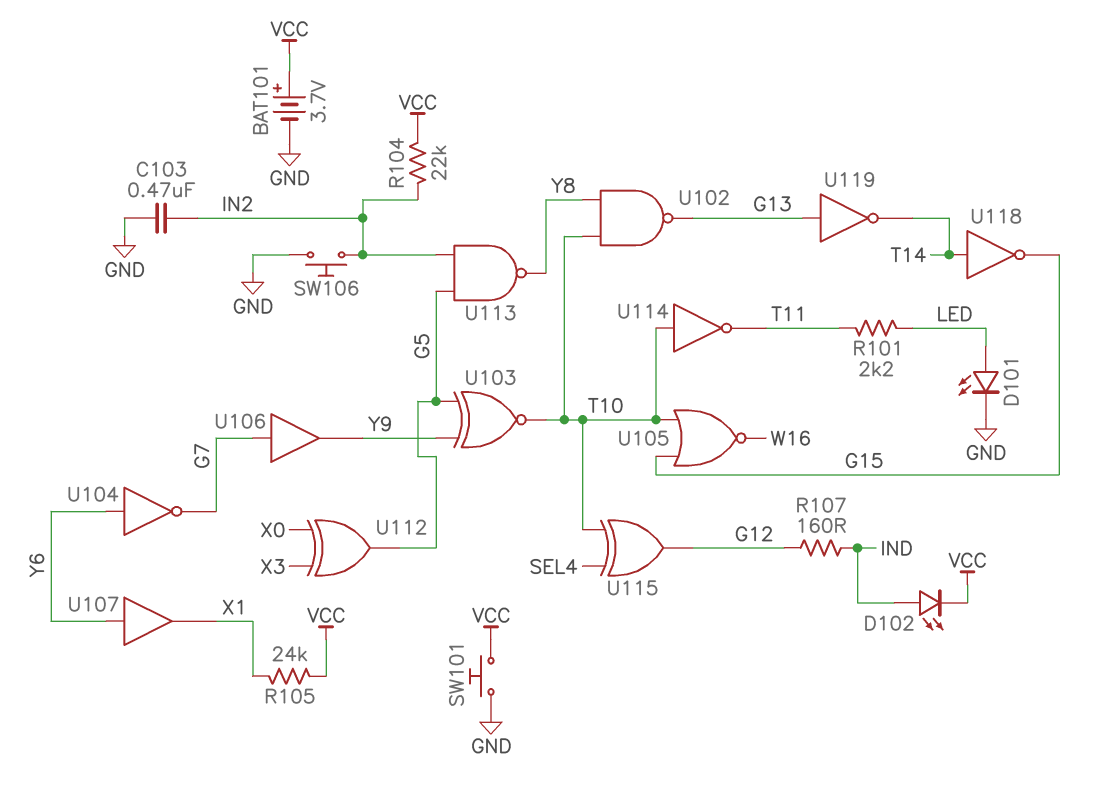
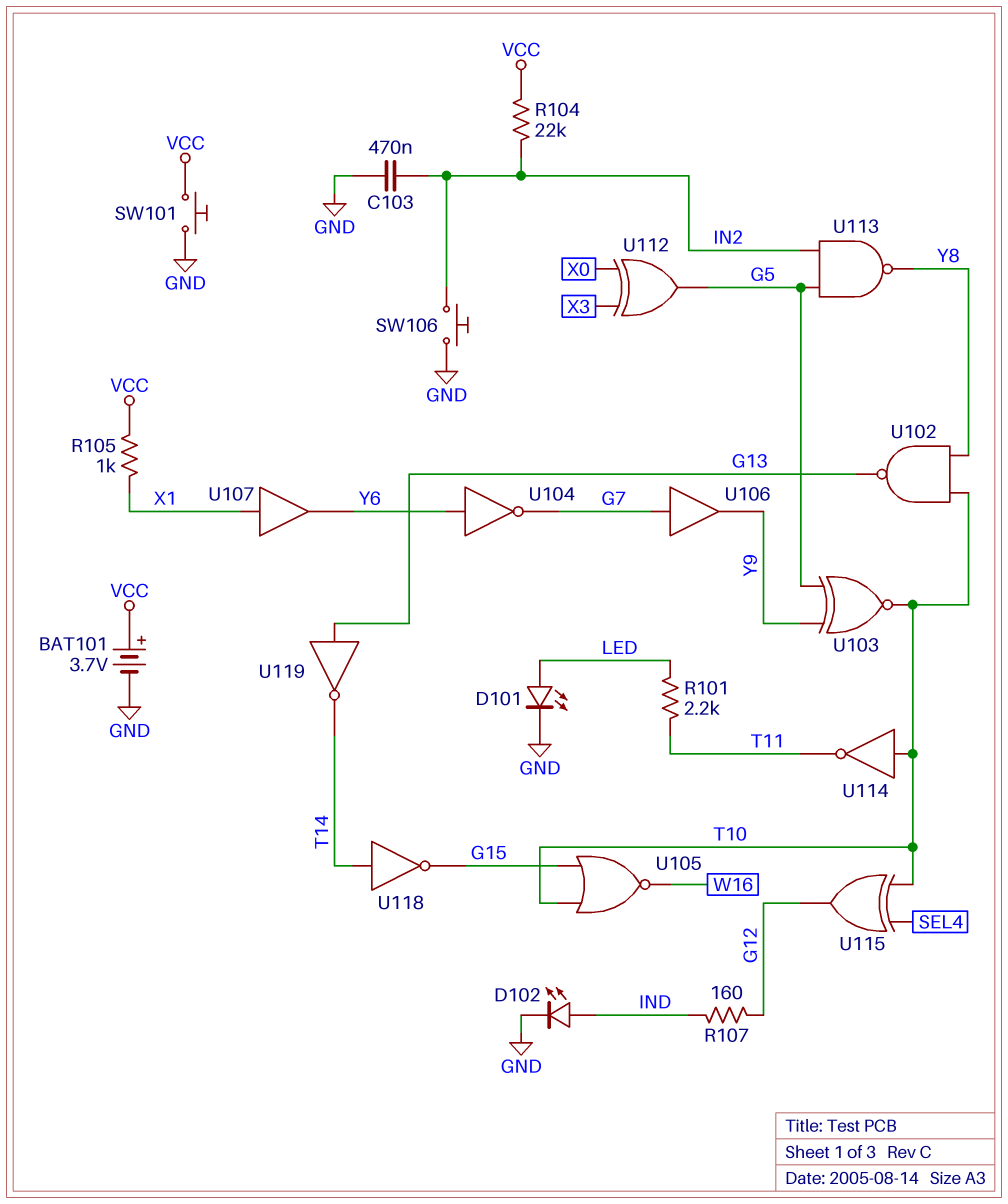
D102: LED (A IND, K VCC) -> LED (A IND, K GND)
R105: 24k (VCC, X1) -> 1k (VCC, X1)
U107: buffer (in Y6, out X1) -> buffer (in X1, out Y6)

